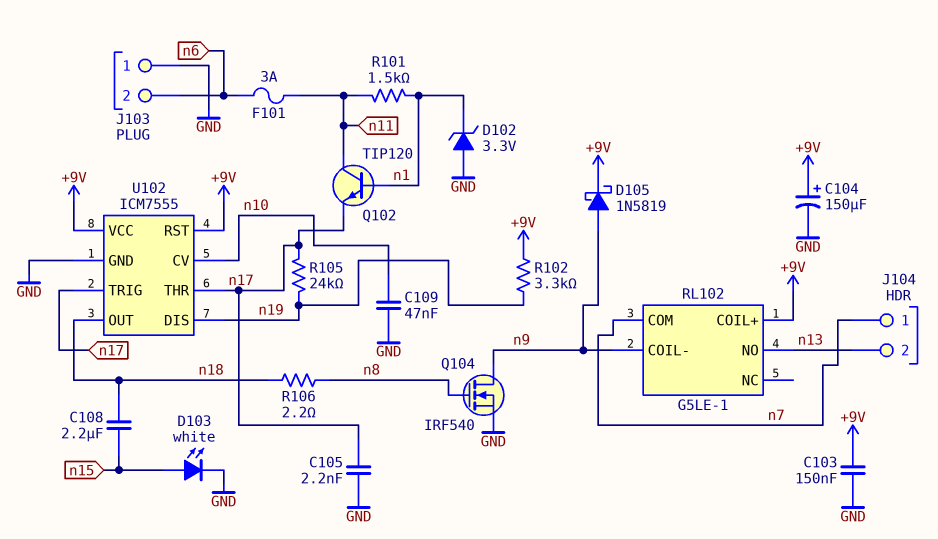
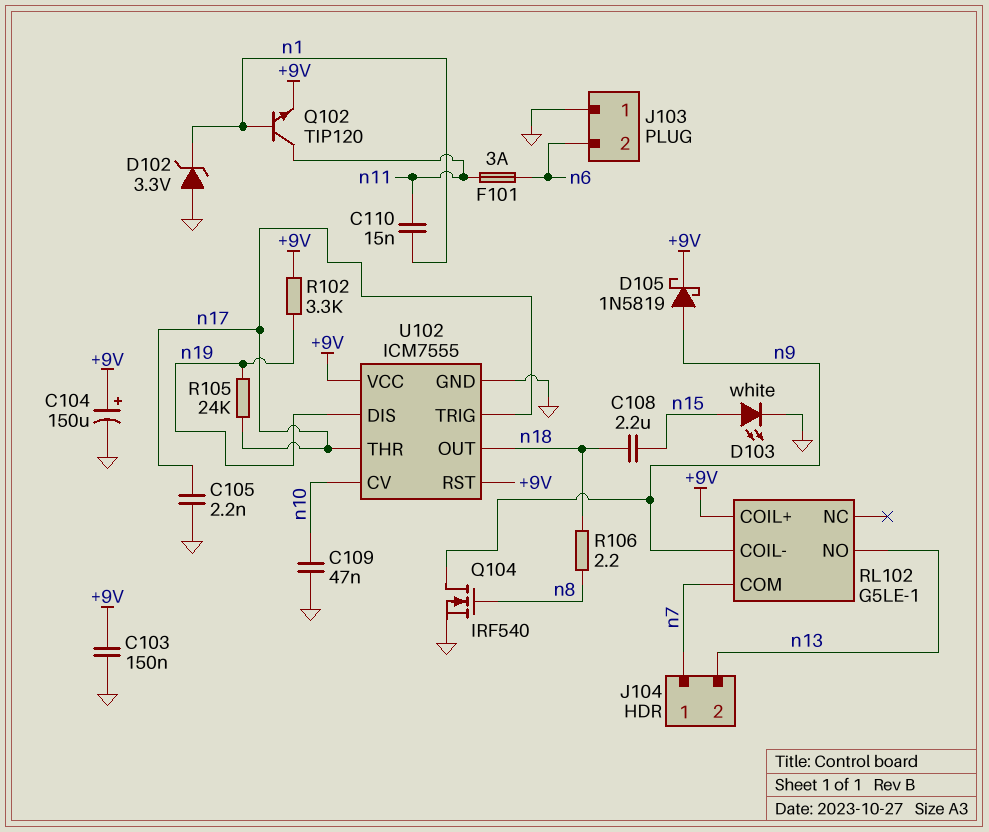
C110: none -> 15nF (n1, n11)
Q102: NPN TIP120 (B n1, C n11, E n17) -> NPN TIP120 (B n1, C n11, E +9V)
R101: 1.5k (n1, n11) -> none

